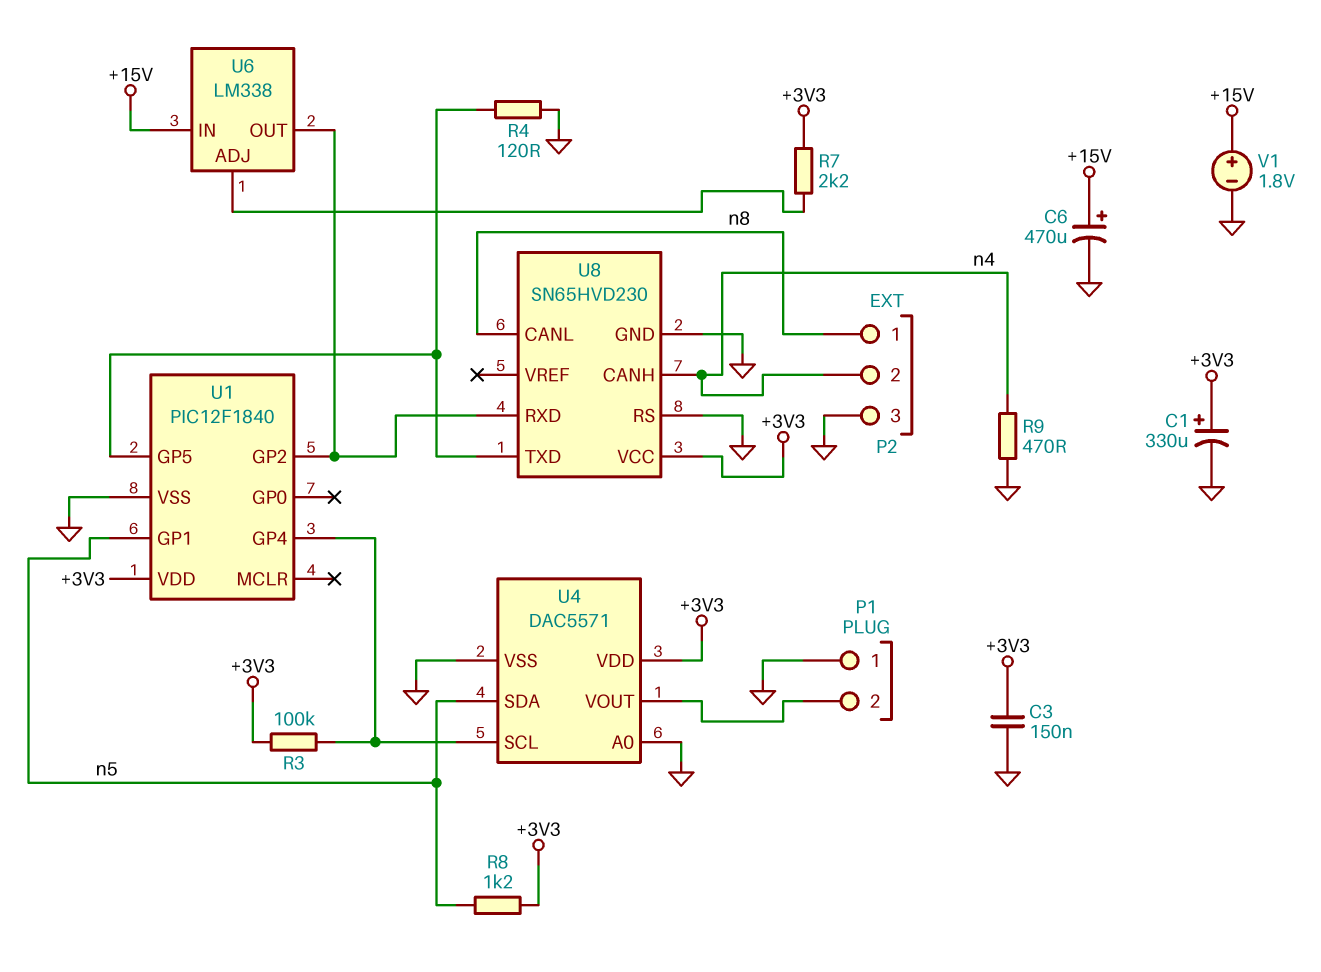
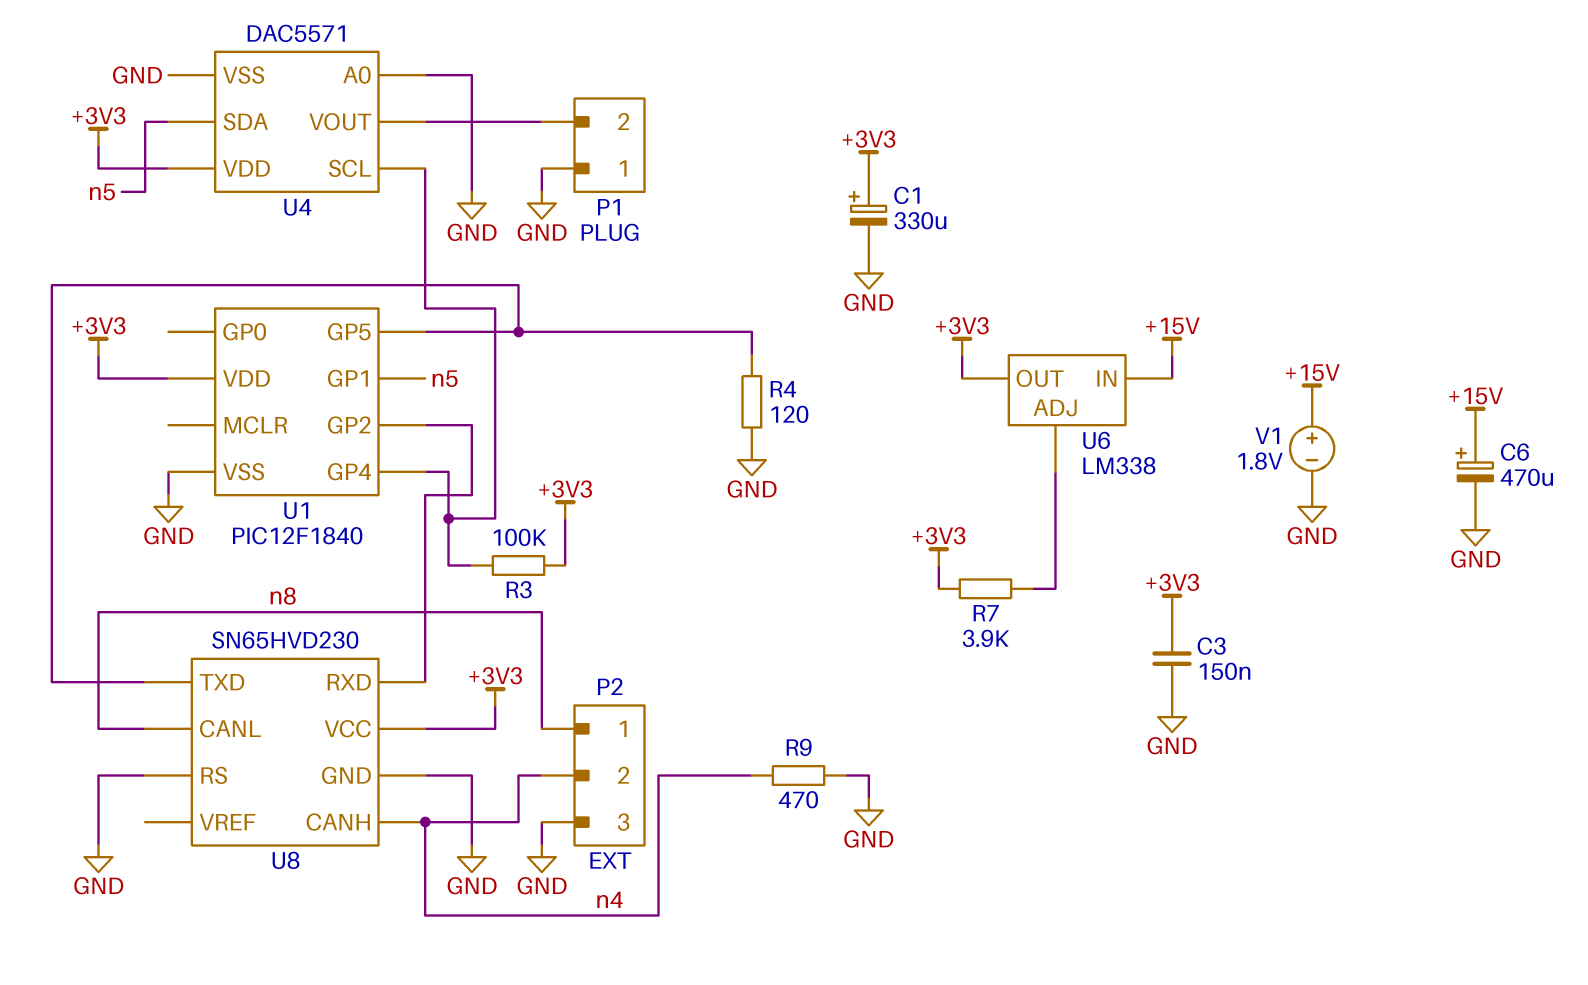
R7: 2.2k (+3V3, U6/ADJ) -> 3.9k (+3V3, U6/ADJ)
R8: 1.2k (+3V3, n5) -> none
U6 pin OUT: U1/GP2 -> +3V3

